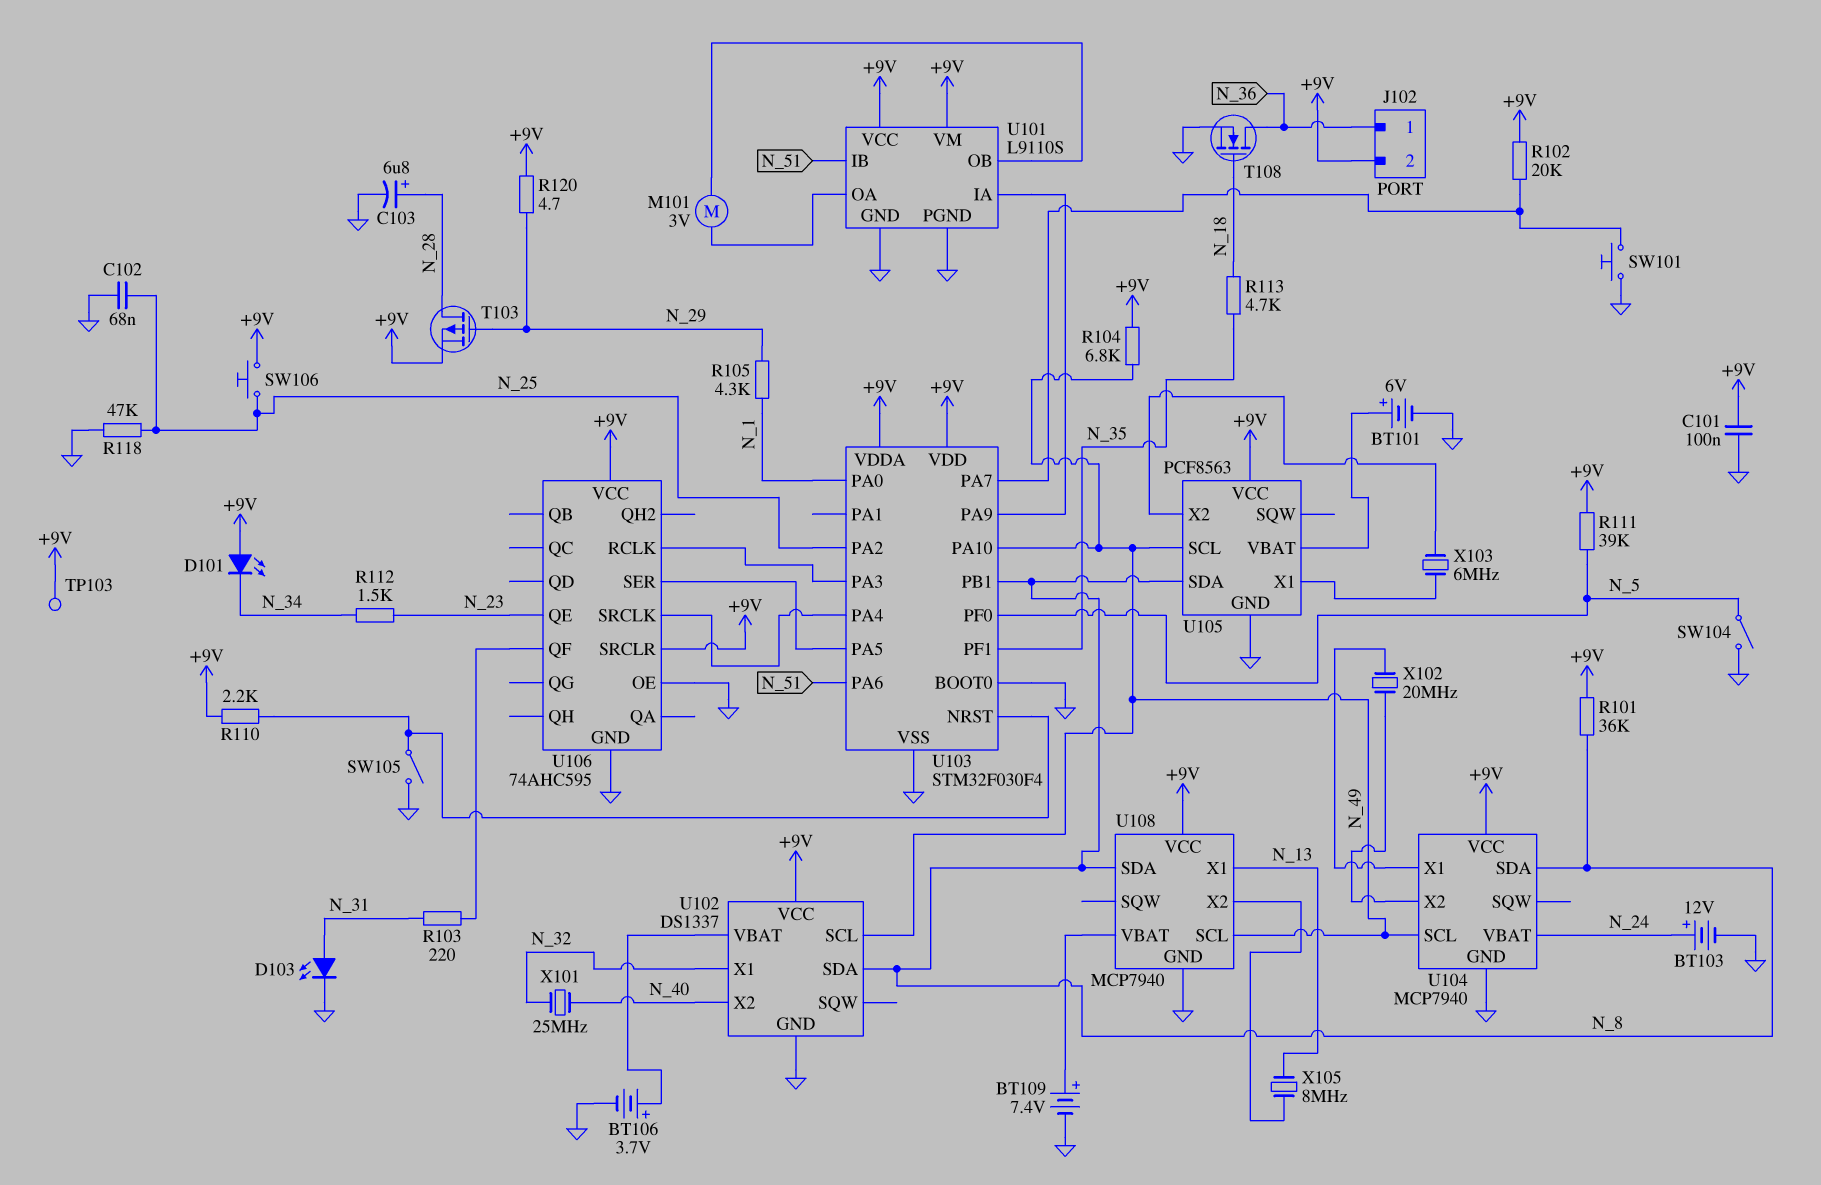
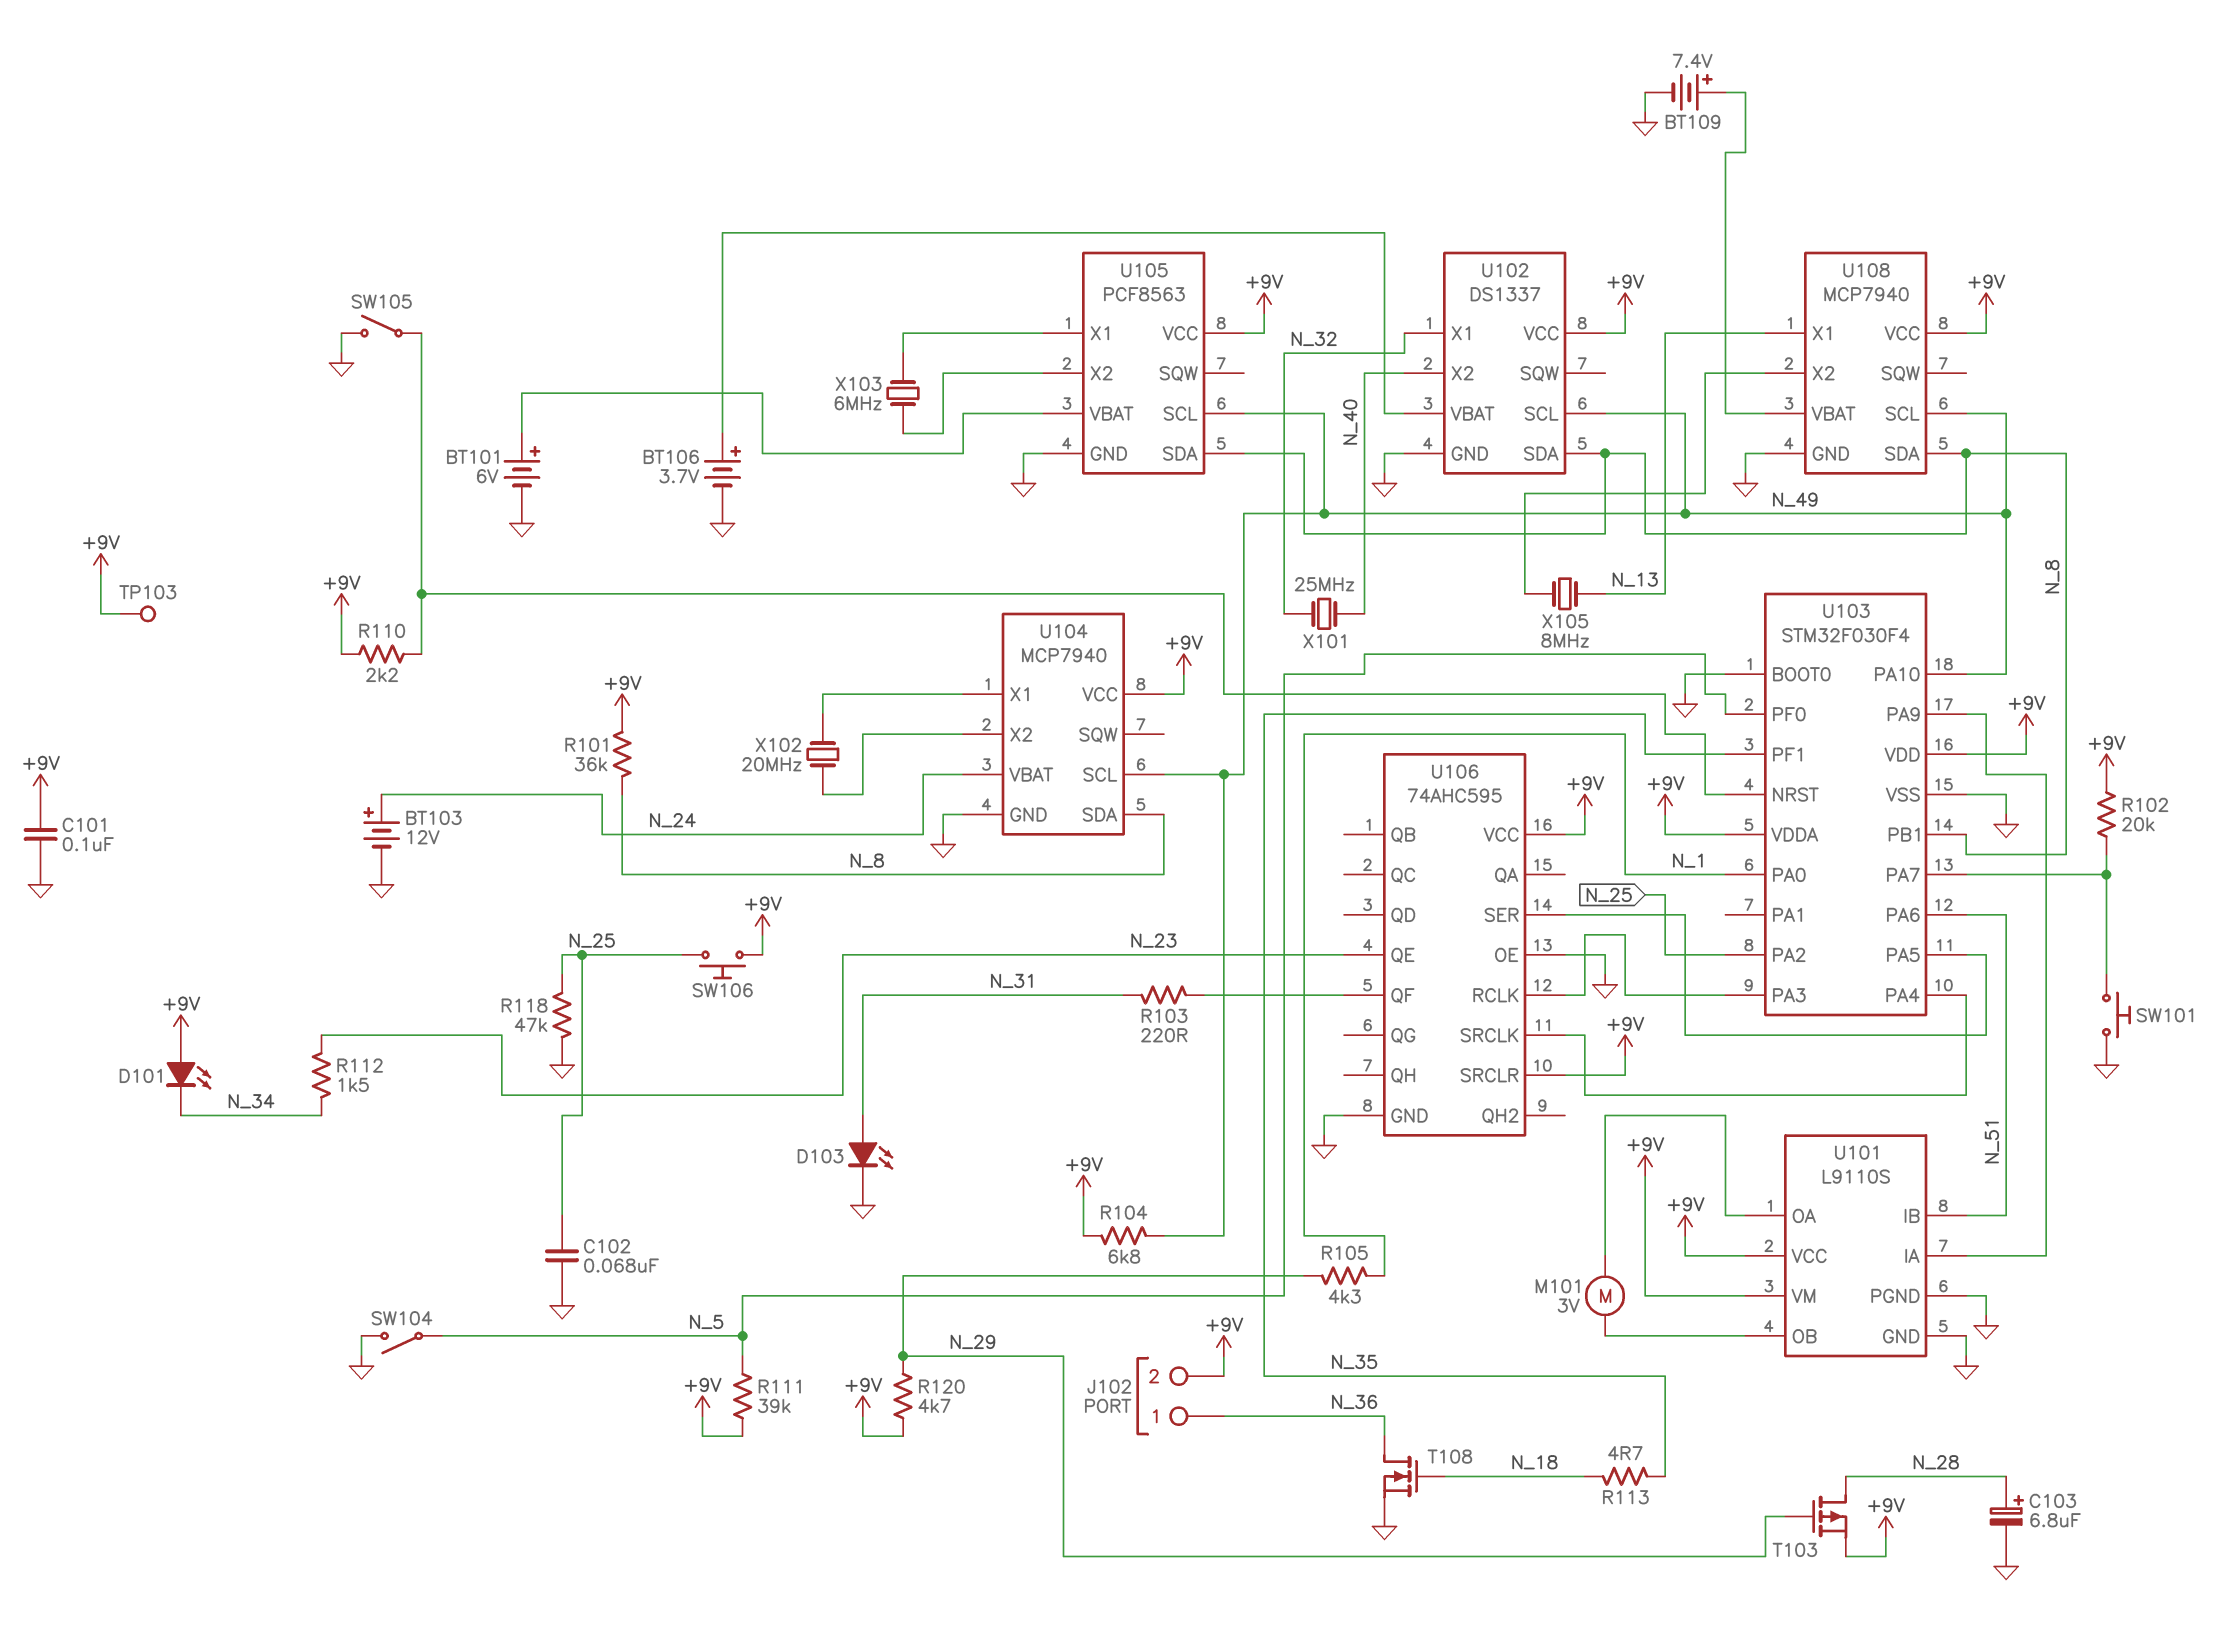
R113: 4.7k (N_18, N_35) -> 4.7 (N_18, N_35)
R120: 4.7 (+9V, N_29) -> 4.7k (+9V, N_29)

